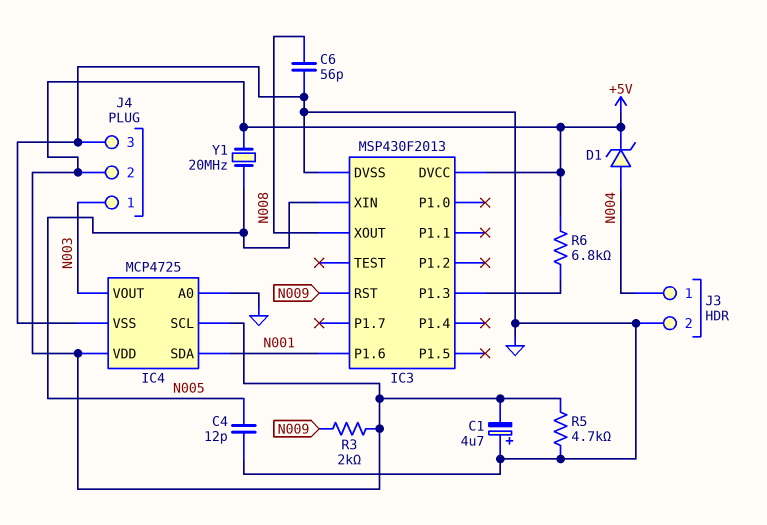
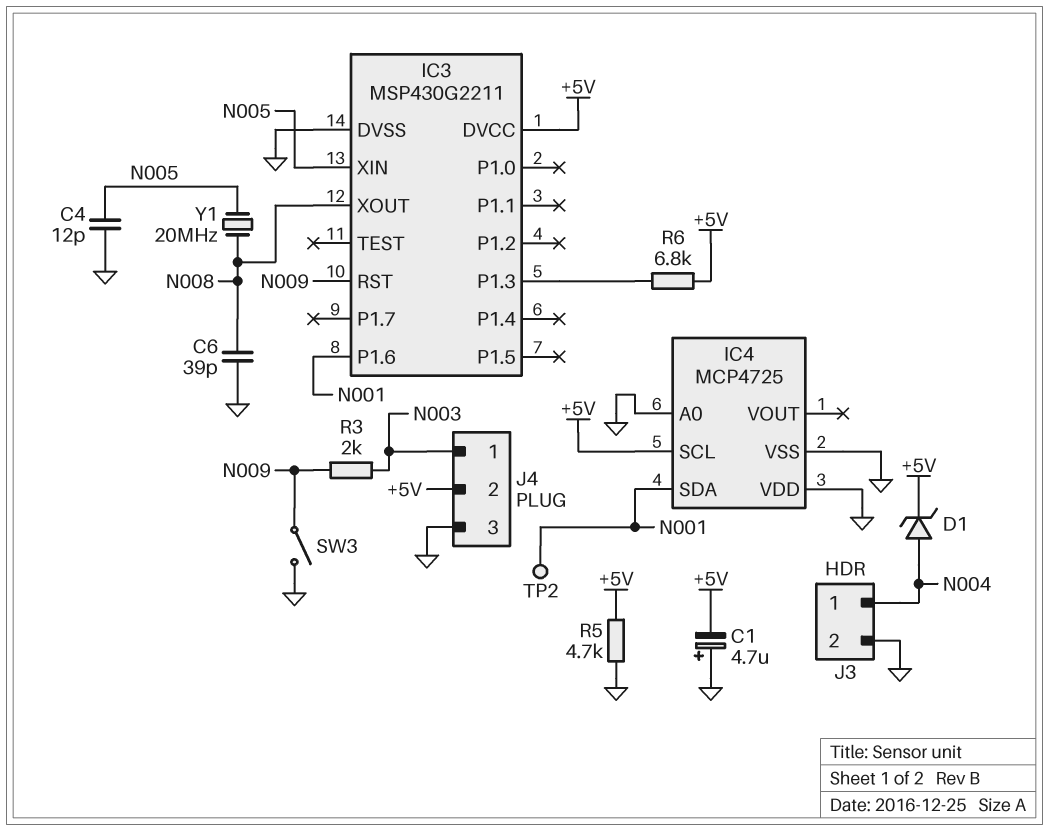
C6: 56pF (GND, N008) -> 39pF (GND, N008)
IC3: MSP430F2013 -> MSP430G2211
IC4 pin VDD: +5V -> GND
IC4 pin VOUT: N003 -> none
R3: 2k (+5V, N009) -> 2k (N003, N009)
SW3: none -> switch (GND, N009)
TP2: none -> test point (N001)
Y1: 20MHz (+5V, N005) -> 20MHz (N005, N008)

